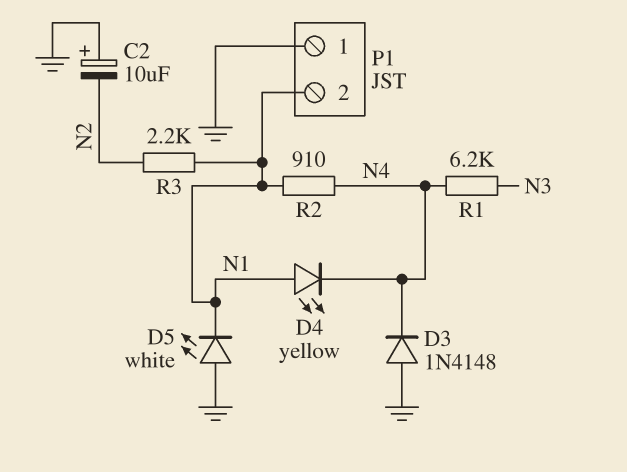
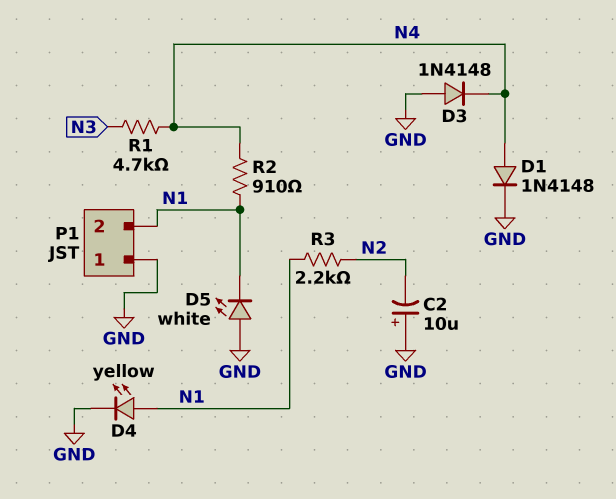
D1: none -> diode 1N4148 (A N4, K GND)
D4: LED yellow (A N1, K N4) -> LED yellow (A N1, K GND)
R1: 6.2k (N3, N4) -> 4.7k (N3, N4)

